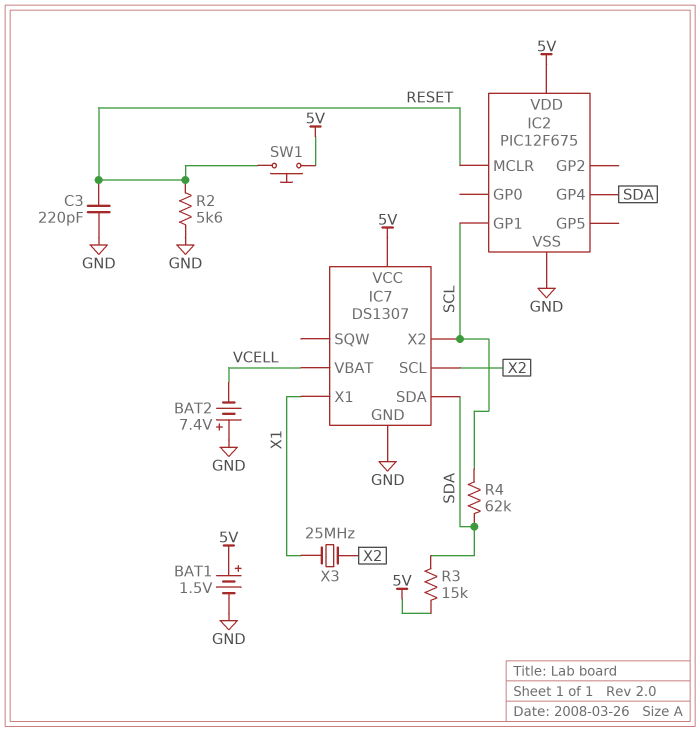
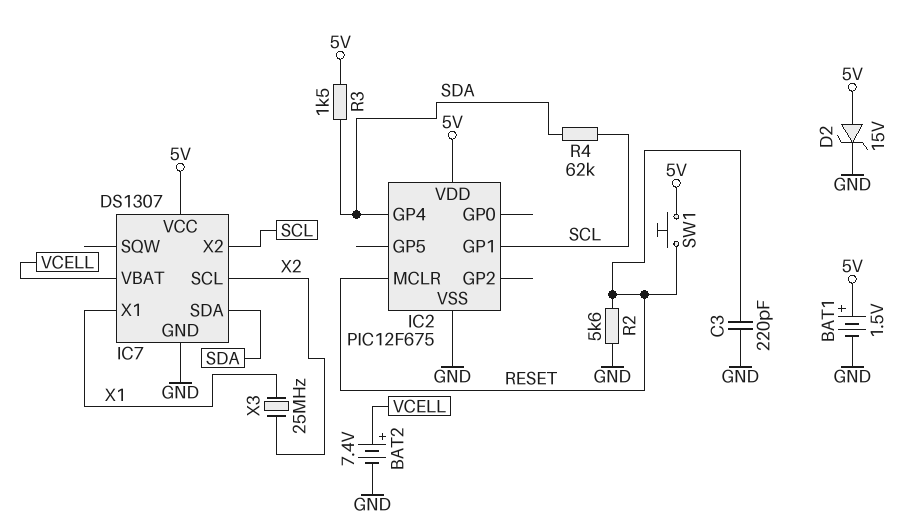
BAT2: 7.4V (plus GND, minus VCELL) -> 7.4V (plus VCELL, minus GND)
D2: none -> zener 15V (A 5V, K GND)
R3: 15k (5V, SDA) -> 1.5k (5V, SDA)

